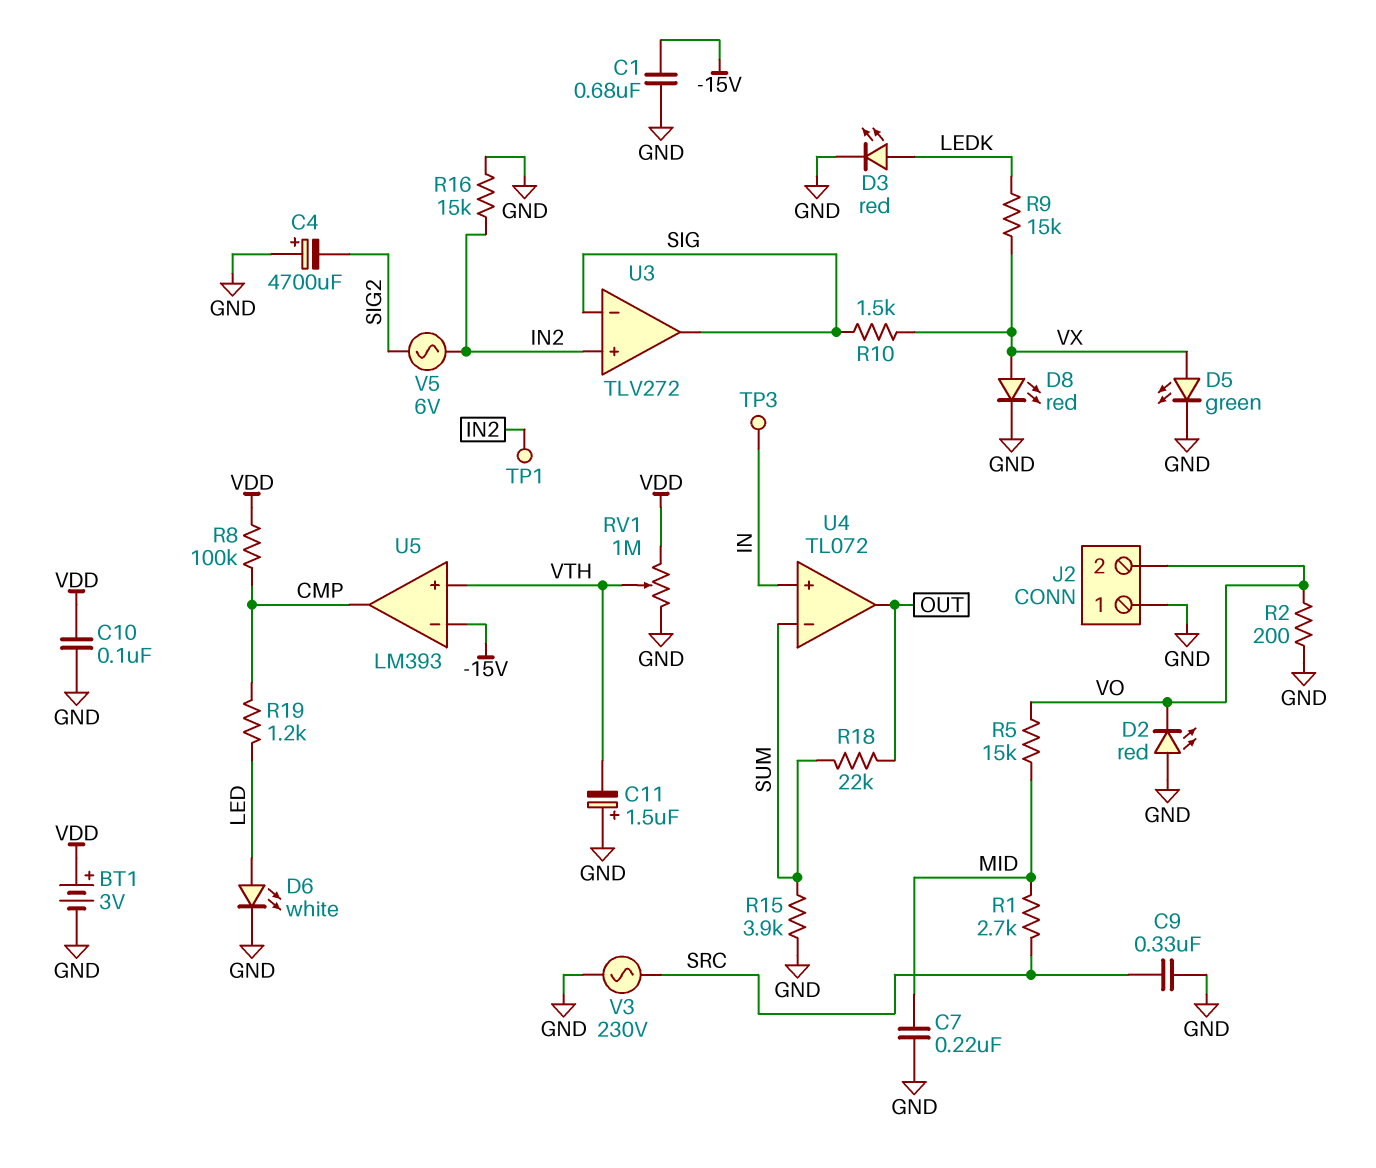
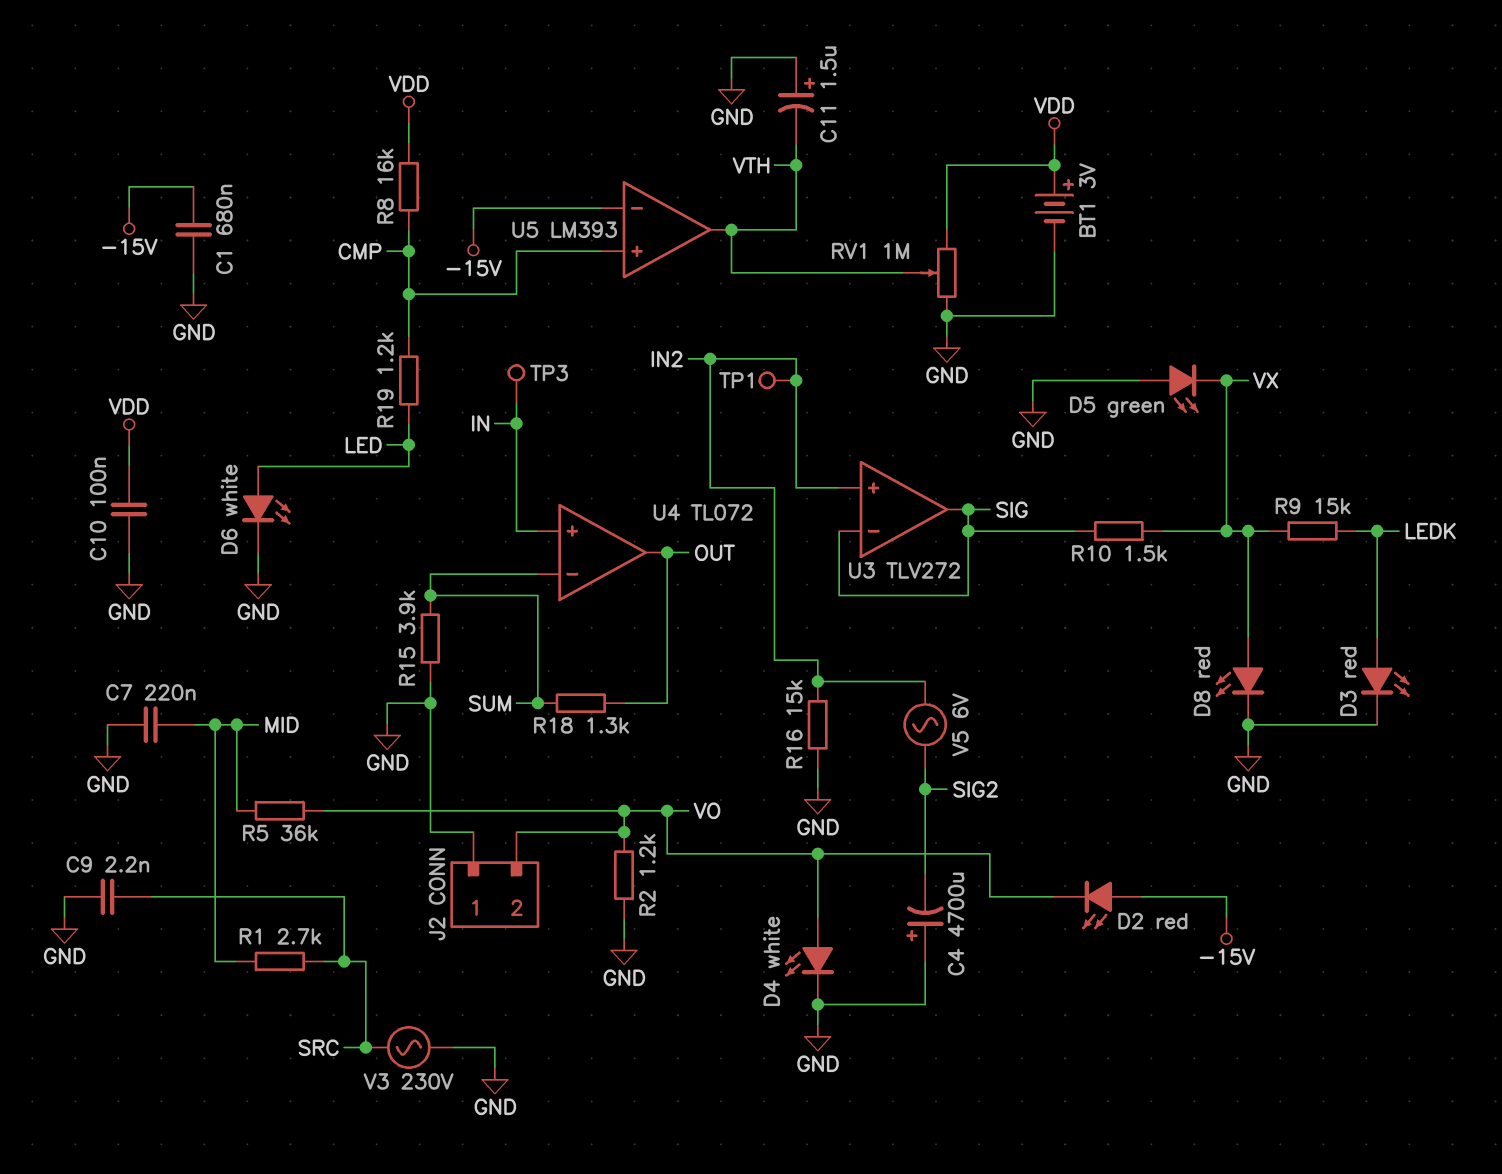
C9: 330nF (GND, SRC) -> 2.2nF (GND, SRC)
D2: LED red (A GND, K VO) -> LED red (A -15V, K VO)
D4: none -> LED white (A VO, K GND)
D5: LED green (A VX, K GND) -> LED green (A GND, K VX)
R2: 200 (GND, VO) -> 1.2k (GND, VO)
R5: 15k (MID, VO) -> 36k (MID, VO)
R8: 100k (CMP, VDD) -> 16k (CMP, VDD)
R18: 22k (OUT, SUM) -> 1.3k (OUT, SUM)
U5 pin in+: VTH -> CMP
U5 pin out: CMP -> VTH

